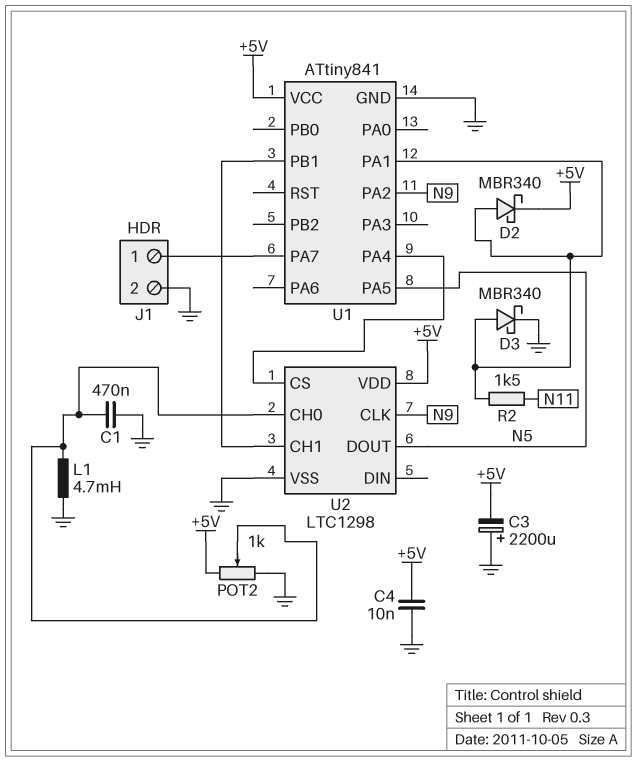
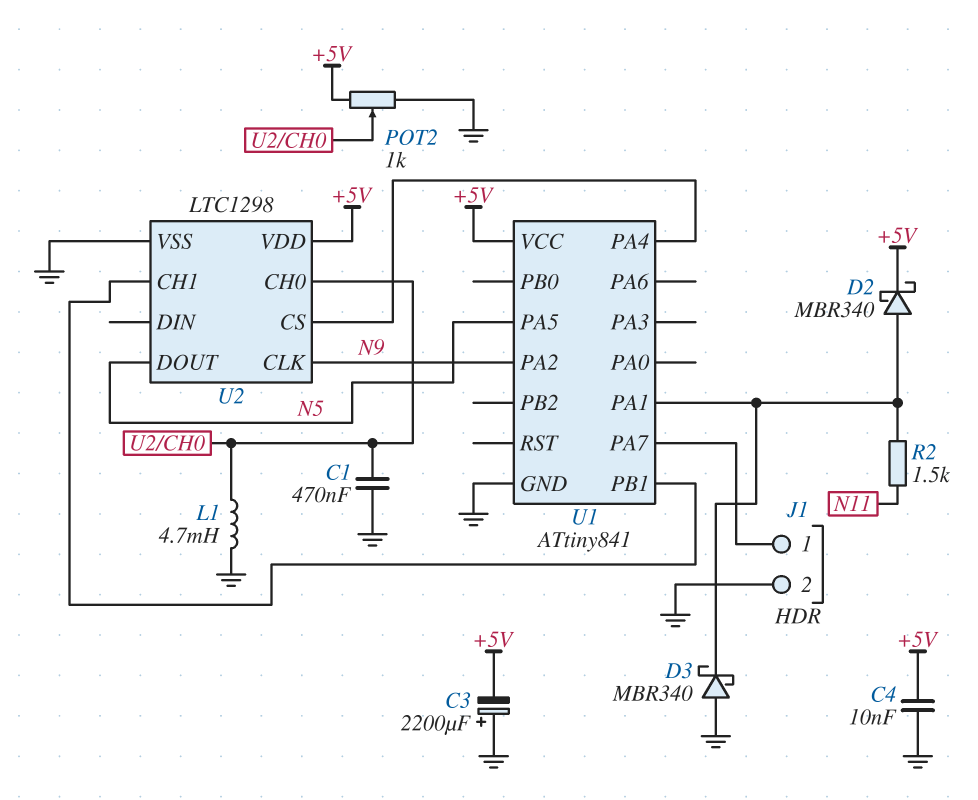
D3: schottky MBR340 (A U1/PA1, K GND) -> schottky MBR340 (A GND, K U1/PA1)

